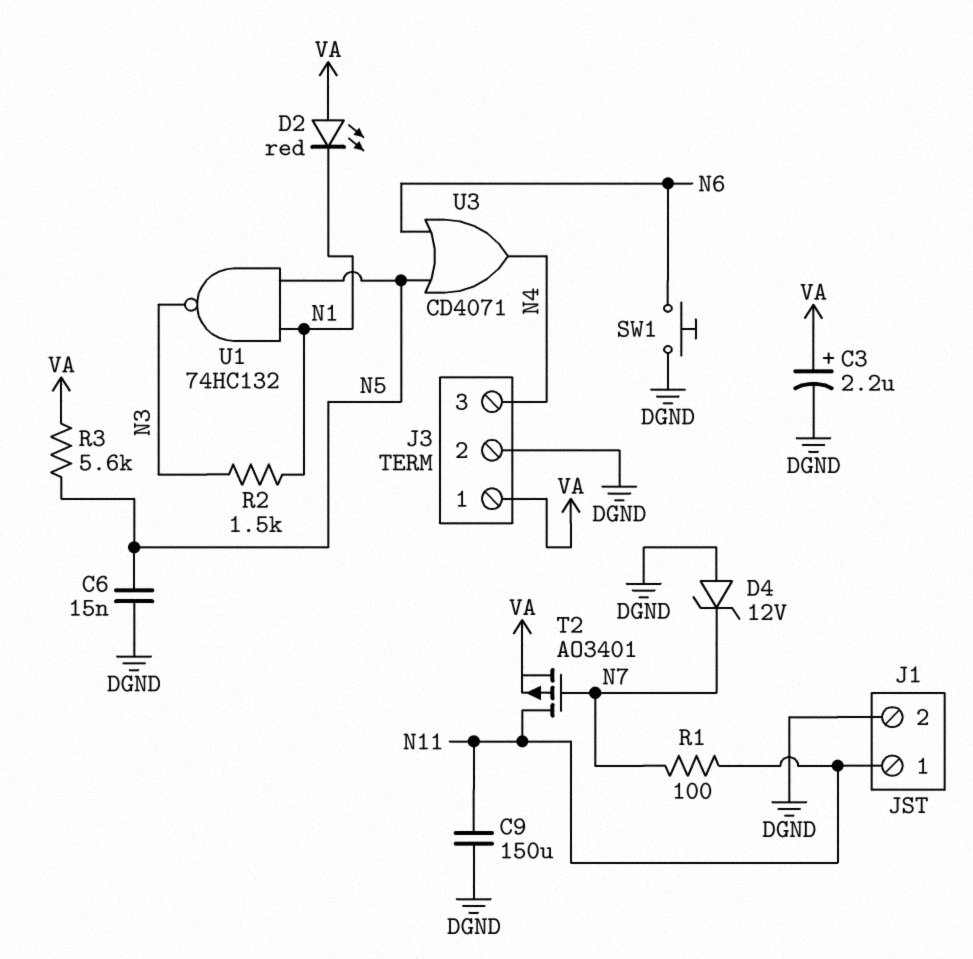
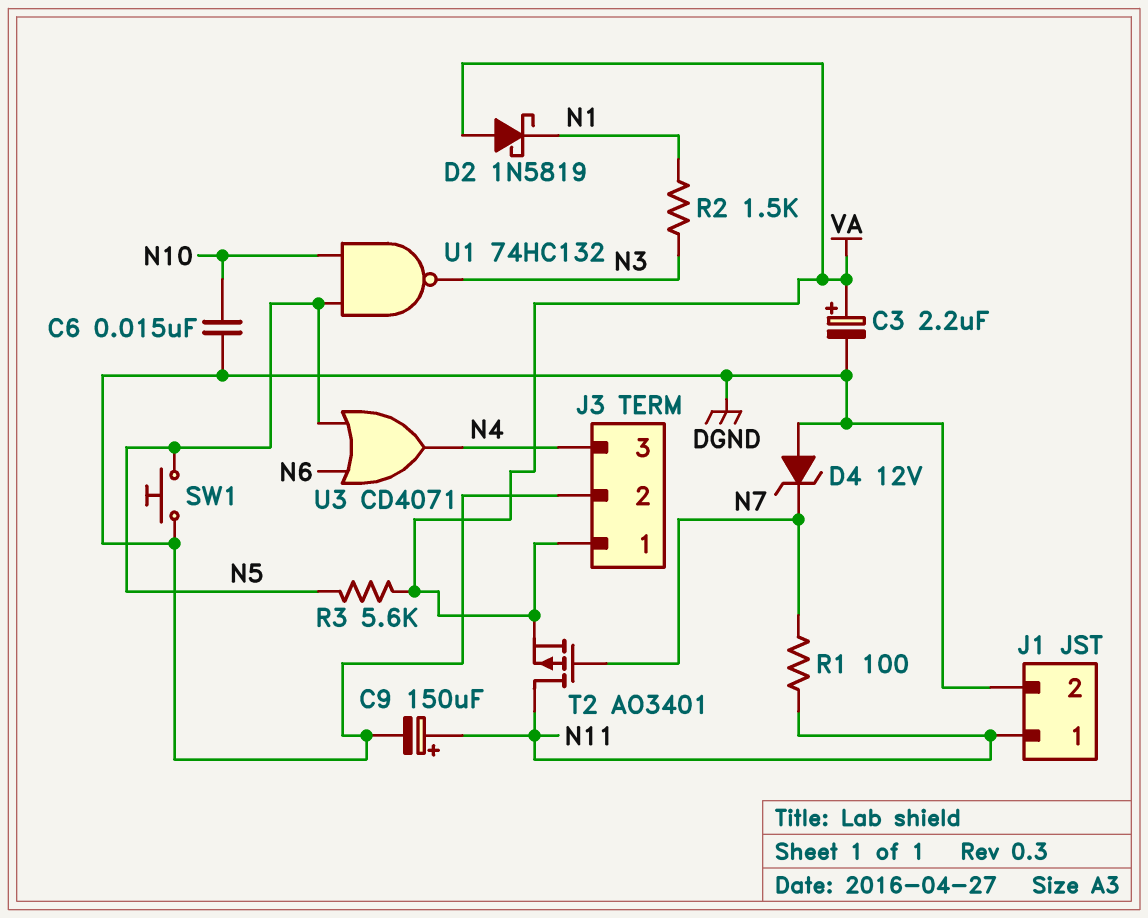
C6: 15nF (DGND, N5) -> 15nF (DGND, N10)
C9: 150uF (DGND, N11) -> 150uF (plus N11, minus DGND)
D2: LED red (A VA, K N1) -> schottky 1N5819 (A VA, K N1)
SW1: button (DGND, N6) -> button (DGND, N5)
U1: NAND 74HC132 (in N1, in N5, out N3) -> NAND 74HC132 (in N5, in N10, out N3)

